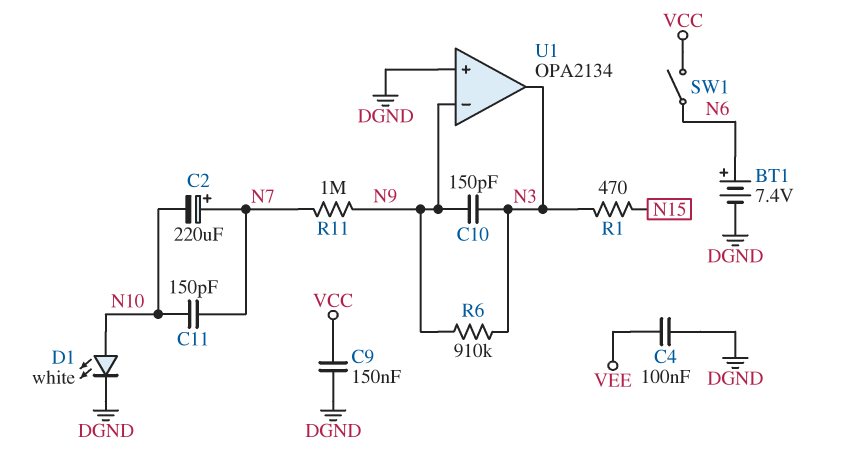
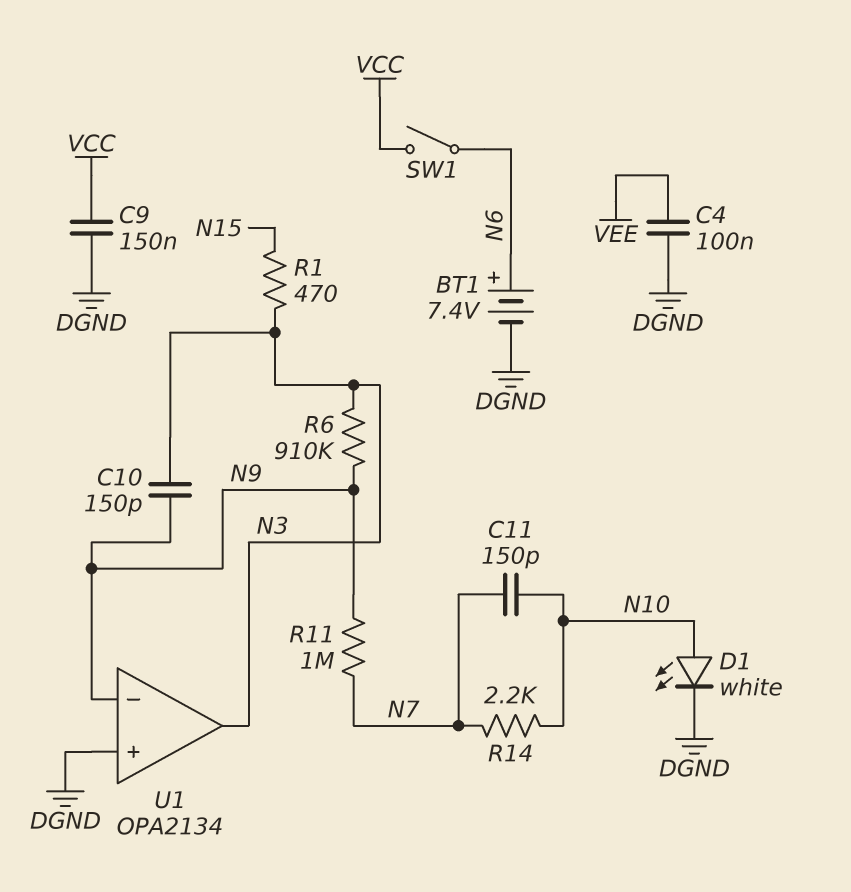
C2: 220uF (plus N7, minus N10) -> none
R14: none -> 2.2k (N7, N10)

